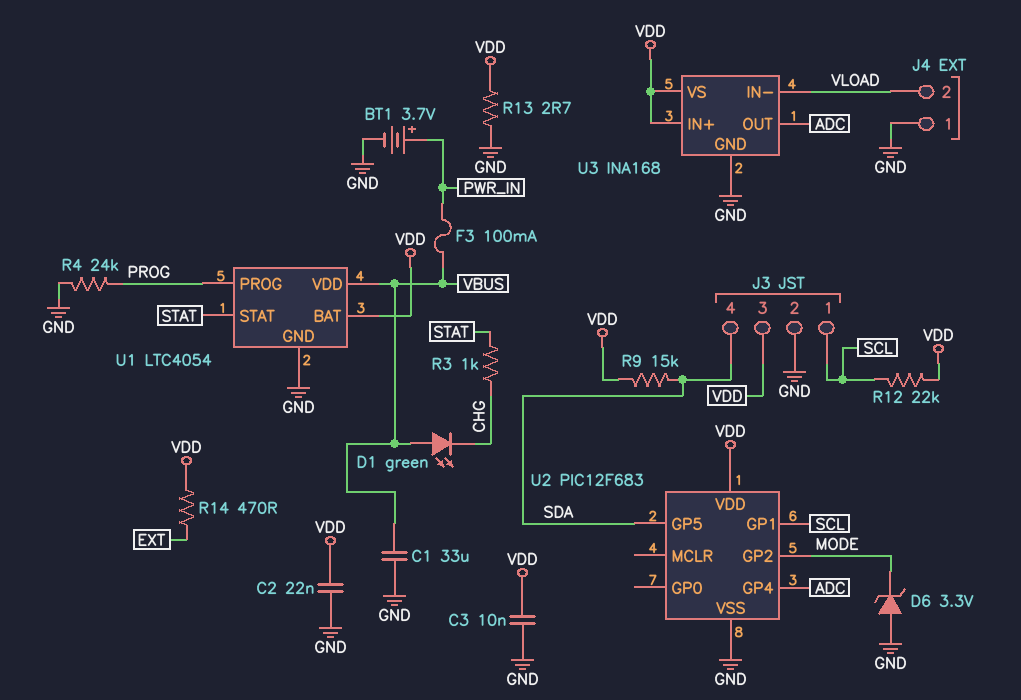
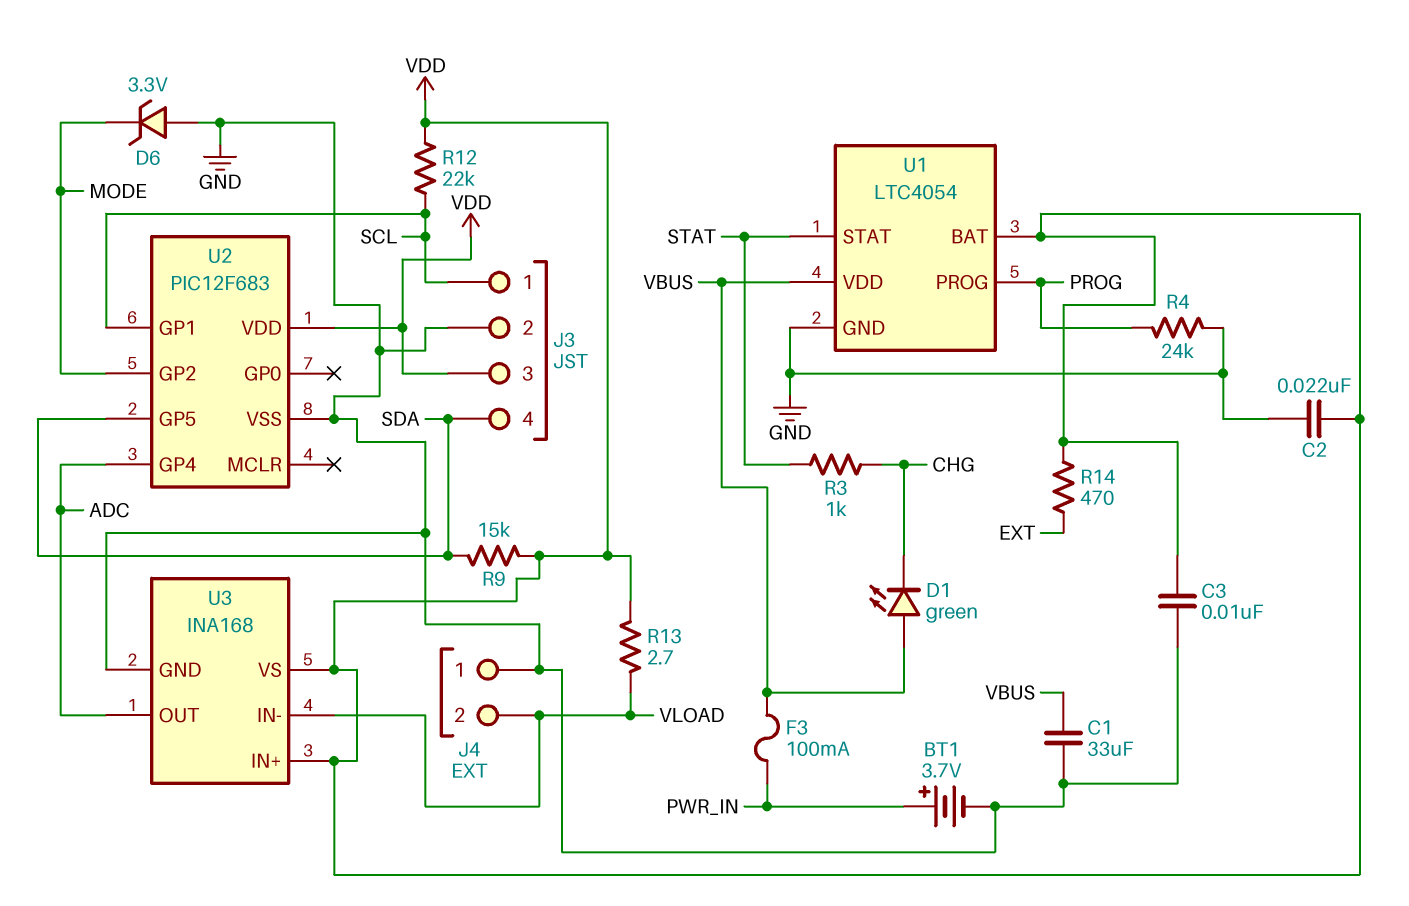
R13: 2.7 (GND, VDD) -> 2.7 (VDD, VLOAD)

